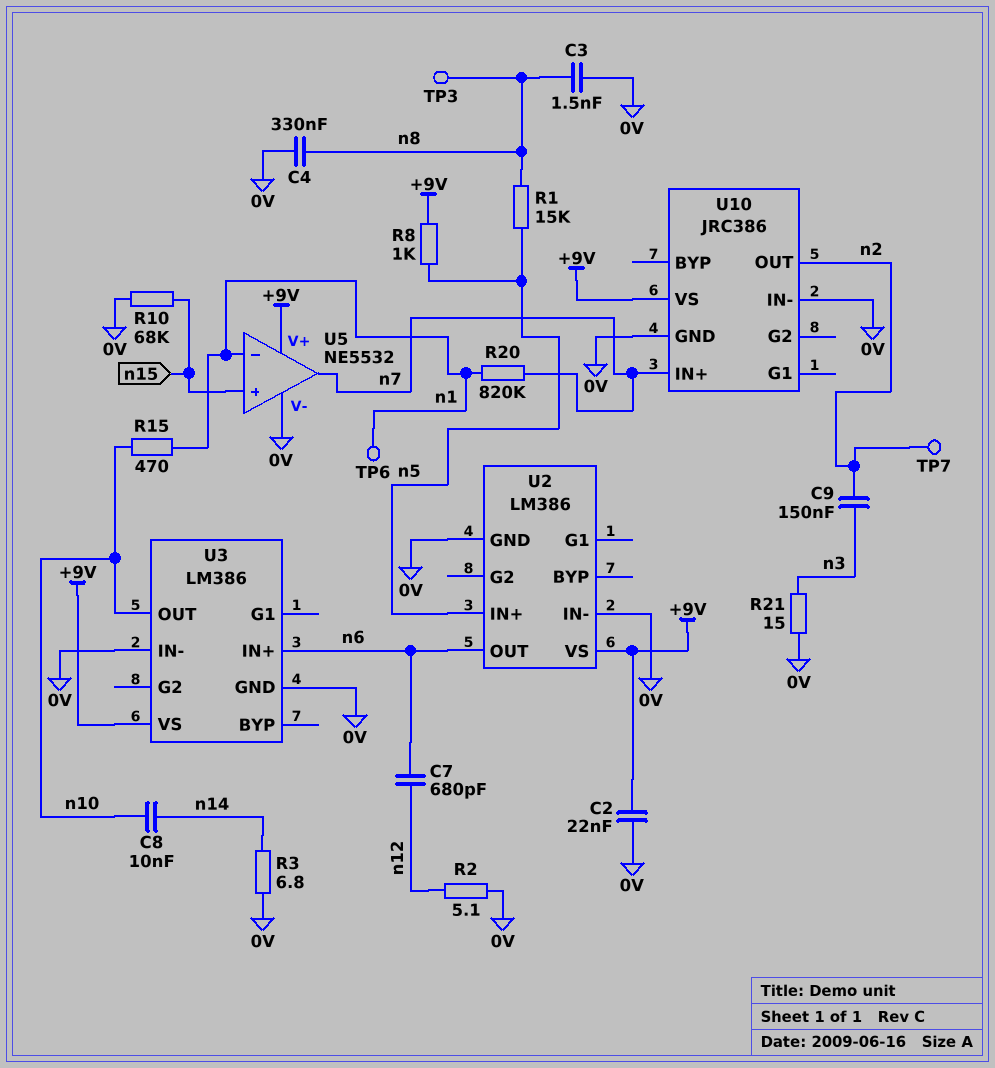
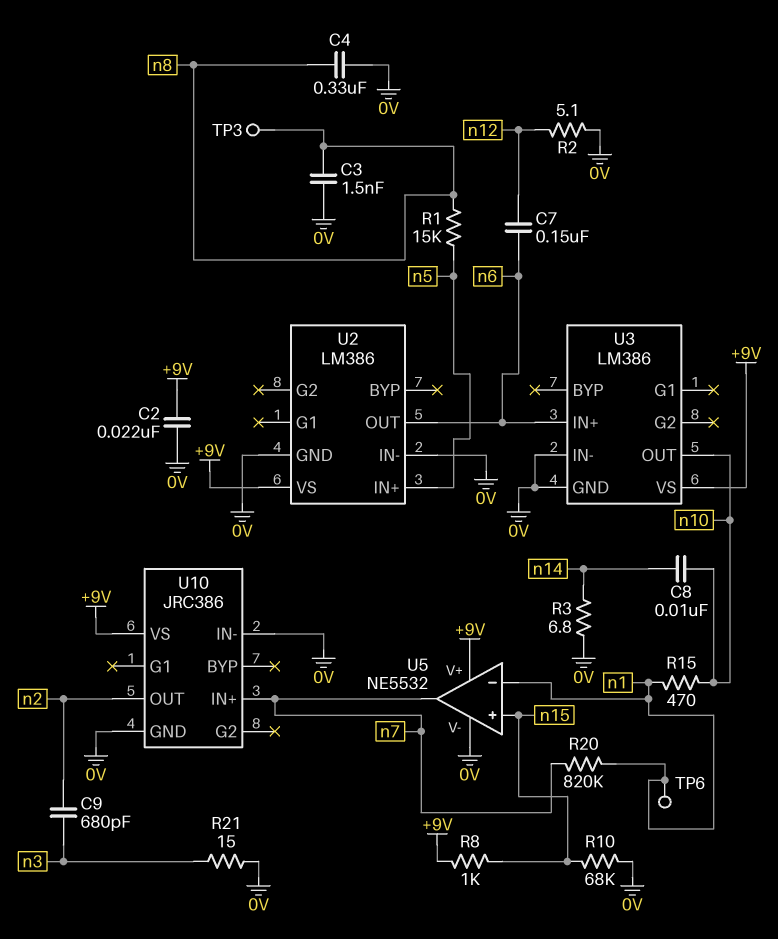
C7: 680pF (n6, n12) -> 150nF (n6, n12)
C9: 150nF (n2, n3) -> 680pF (n2, n3)
R8: 1k (+9V, n5) -> 1k (+9V, n15)
TP7: test point (n2) -> none

